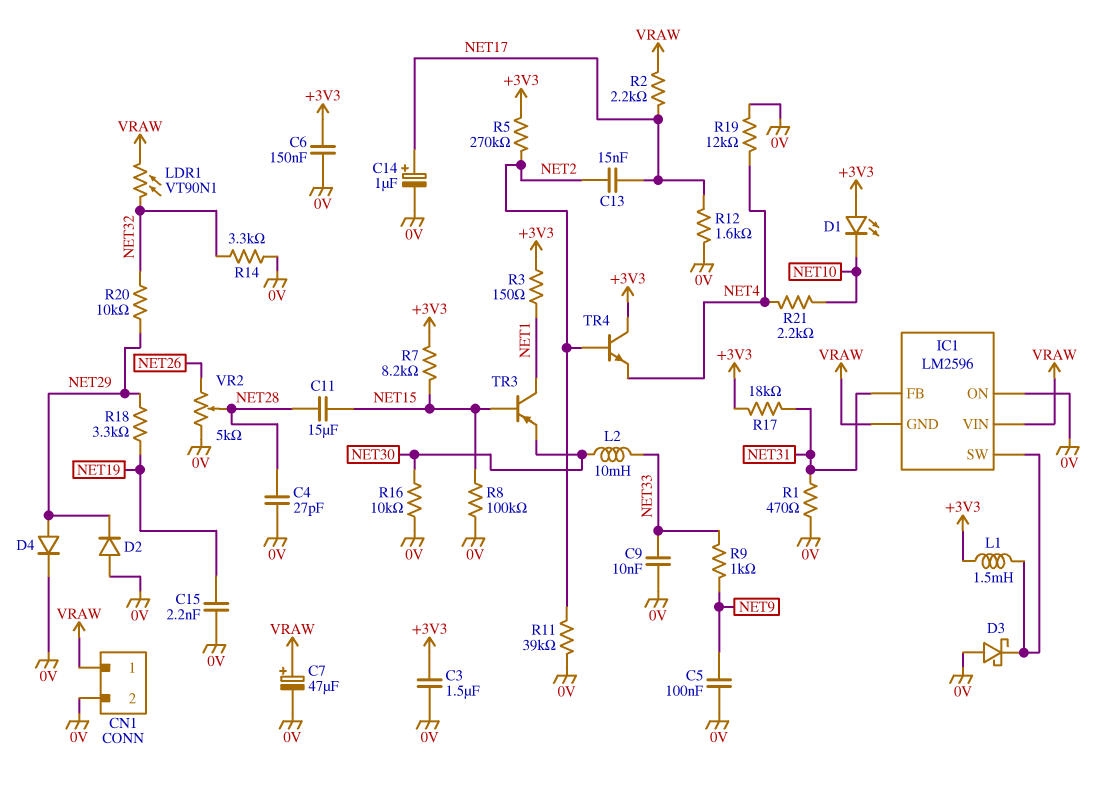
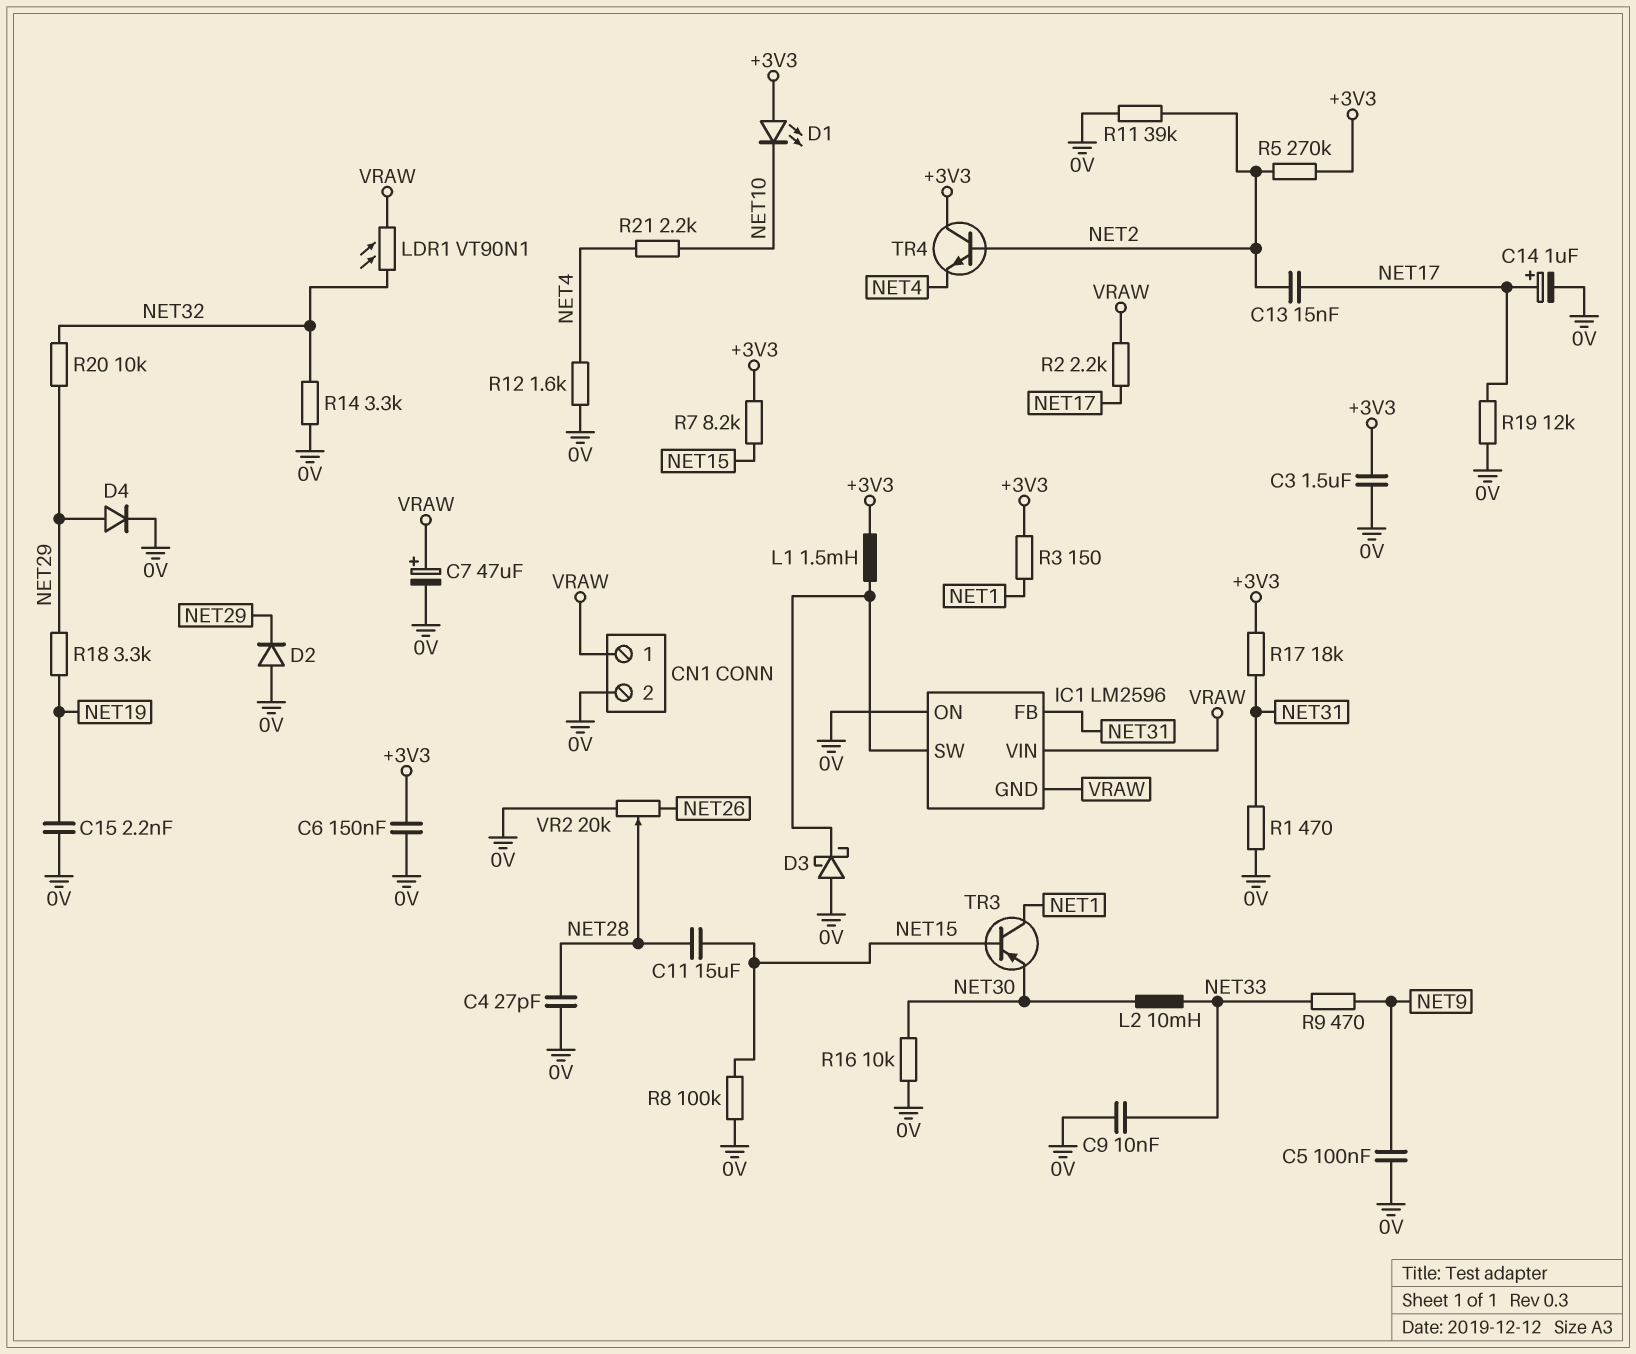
R9: 1k (NET9, NET33) -> 470 (NET9, NET33)
R12: 1.6k (0V, NET17) -> 1.6k (0V, NET4)
R19: 12k (0V, NET4) -> 12k (0V, NET17)
VR2: 5k (0V, NET26, wiper NET28) -> 20k (0V, NET26, wiper NET28)

